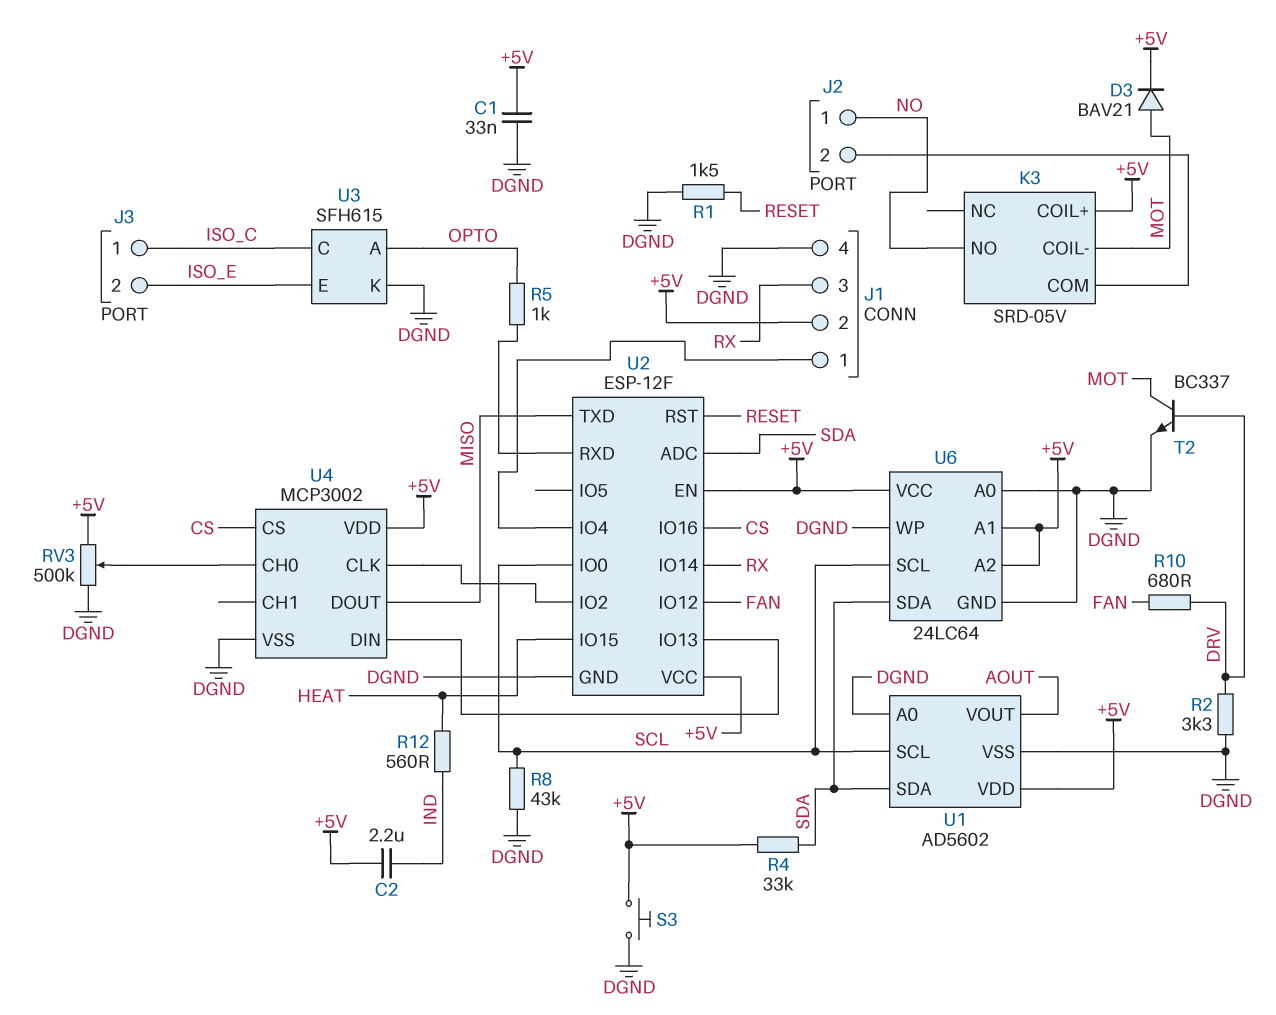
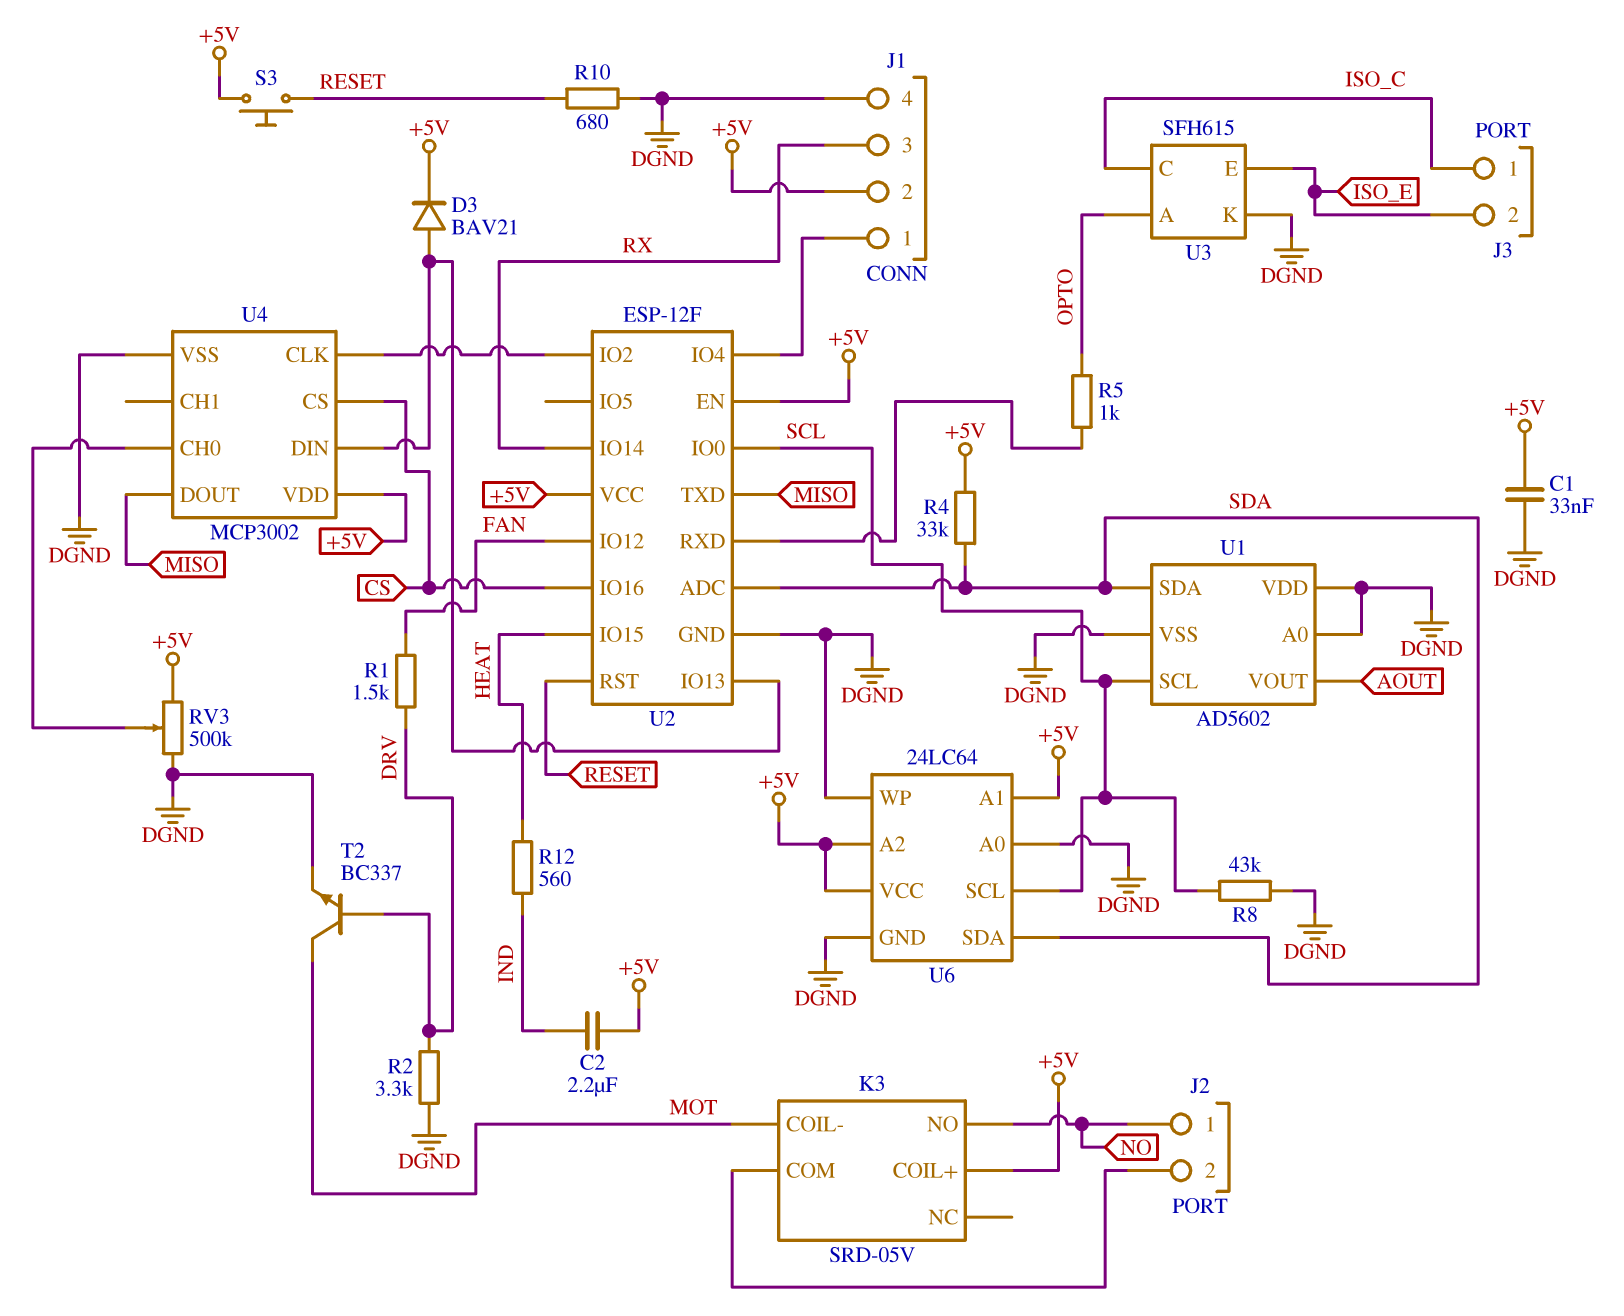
D3: diode BAV21 (A MOT, K +5V) -> diode BAV21 (A U2/IO13, K +5V)
R1: 1.5k (DGND, RESET) -> 1.5k (DRV, FAN)
R10: 680 (DRV, FAN) -> 680 (DGND, RESET)
S3: button (+5V, DGND) -> button (+5V, RESET)
U1 pin VDD: +5V -> DGND

